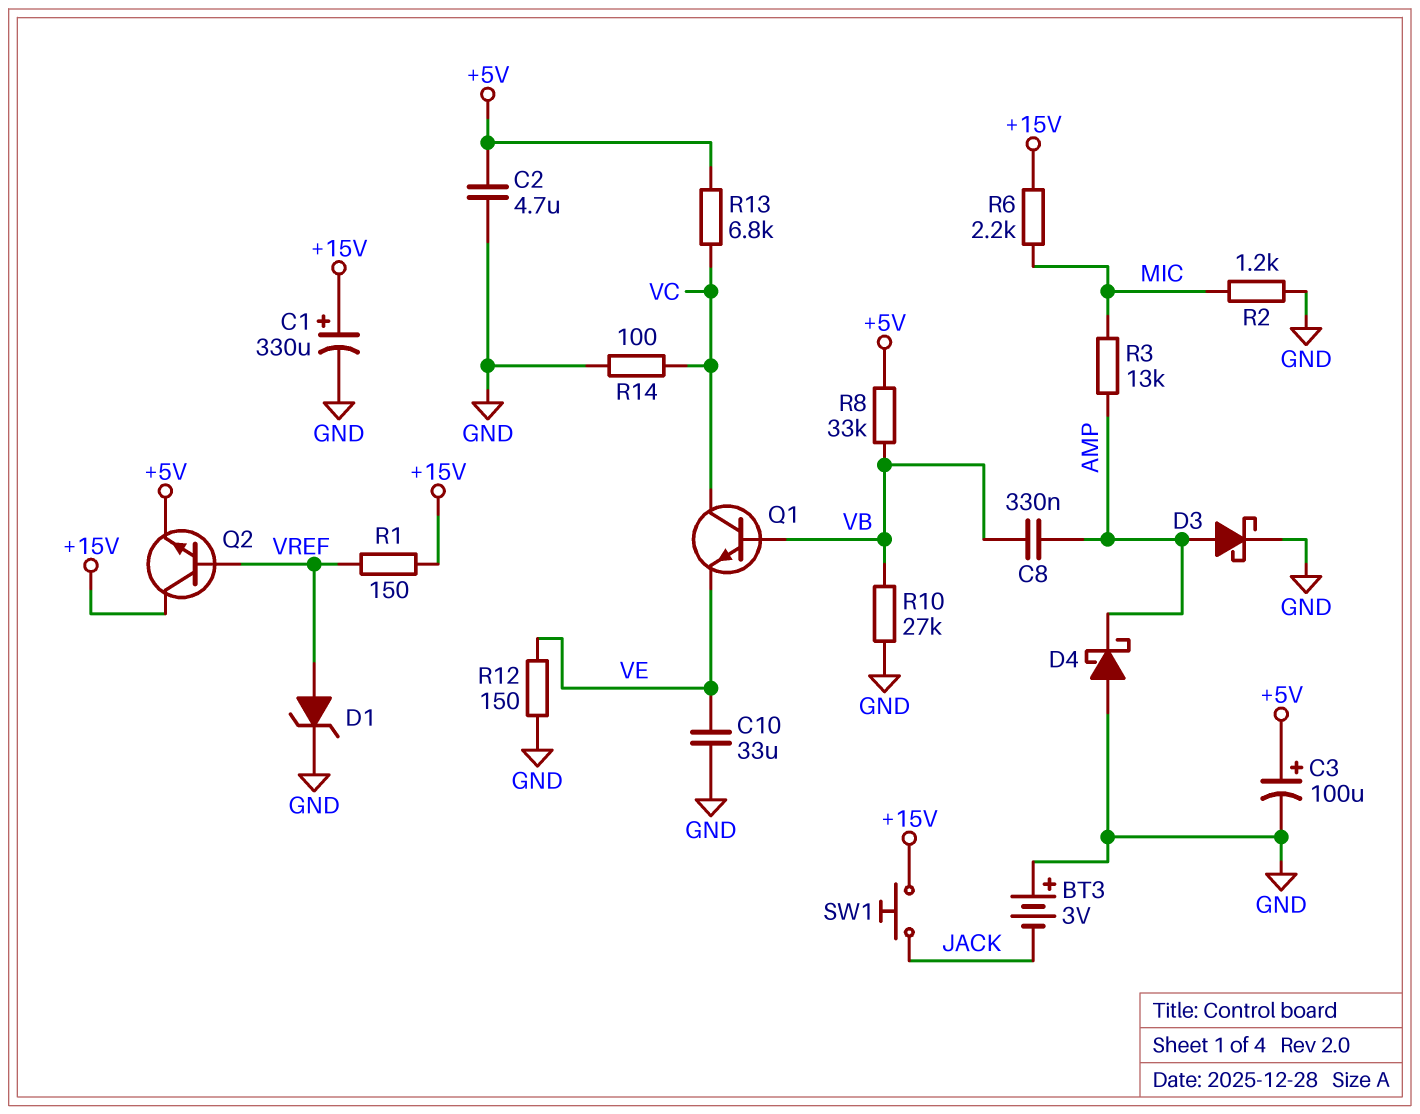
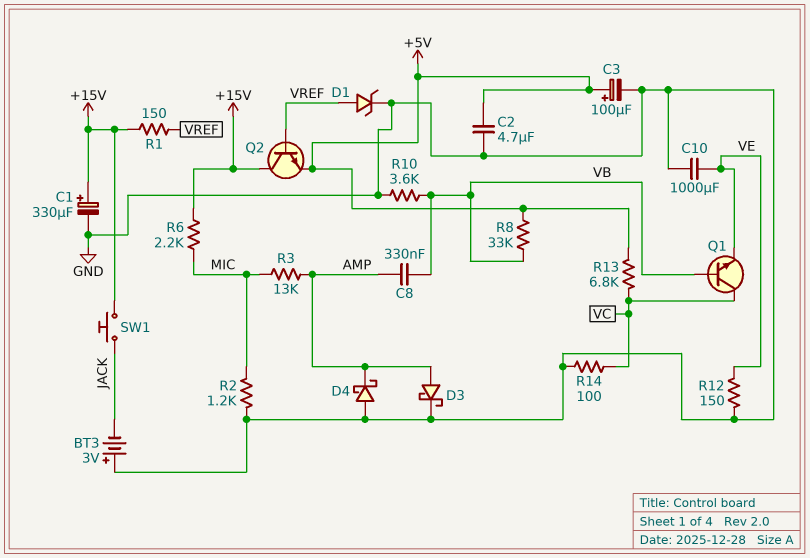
C10: 33uF (GND, VE) -> 1000uF (GND, VE)
R10: 27k (GND, VB) -> 3.6k (GND, VB)

